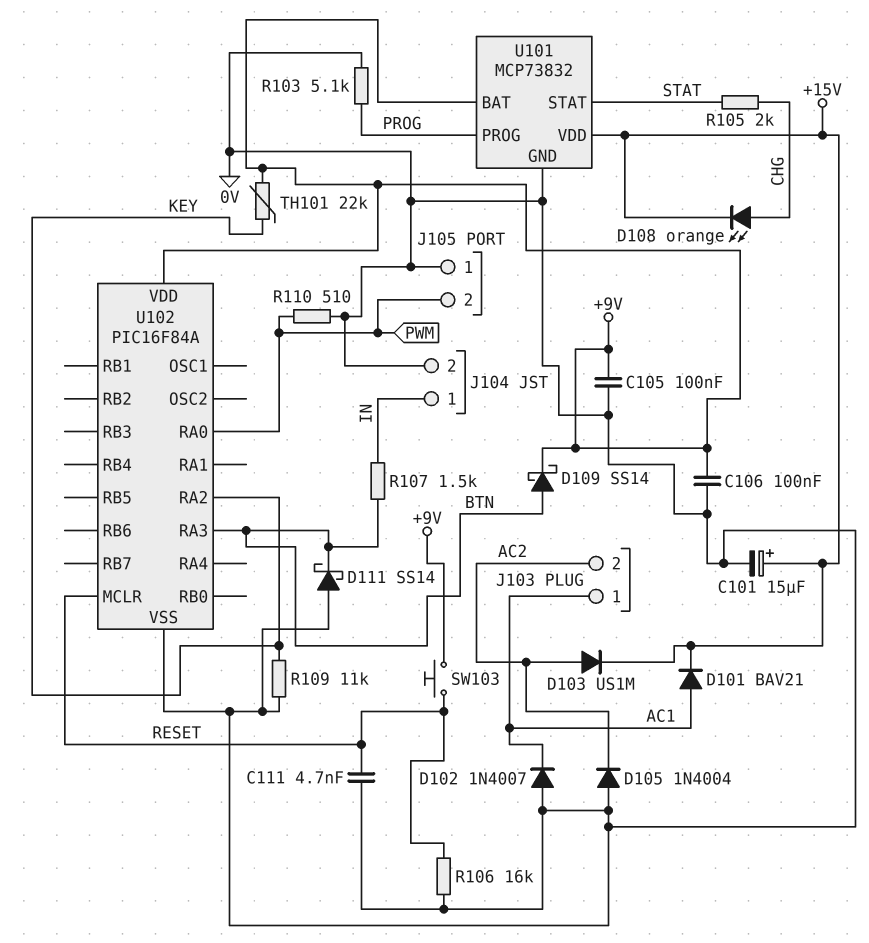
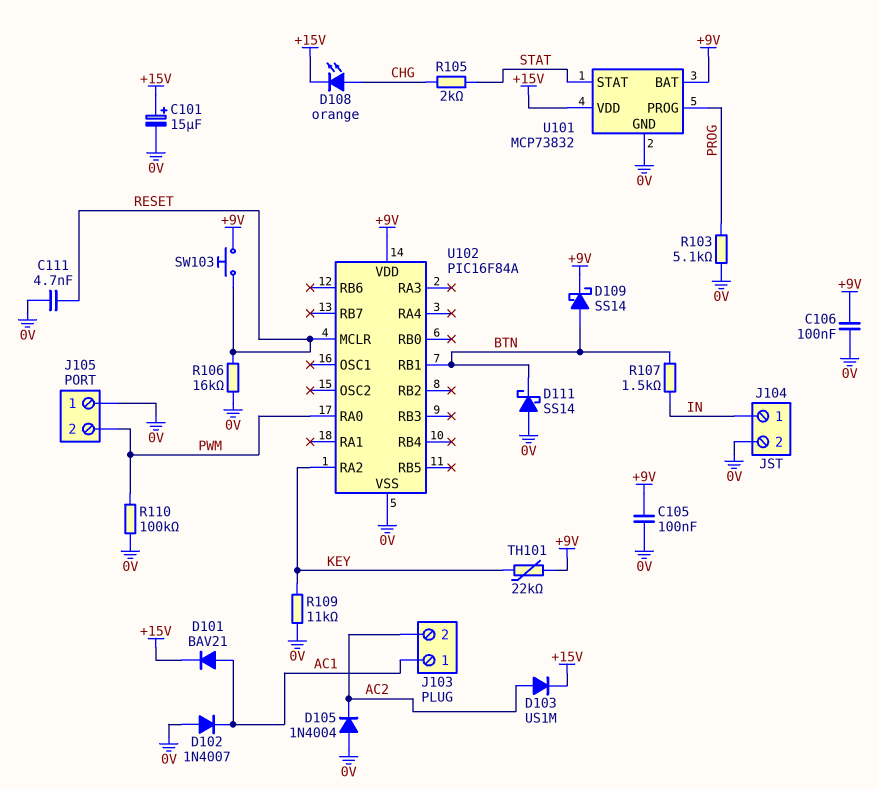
R110: 510 (0V, PWM) -> 100k (0V, PWM)
U102 pin RA3: BTN -> none
U102 pin RB1: none -> BTN

